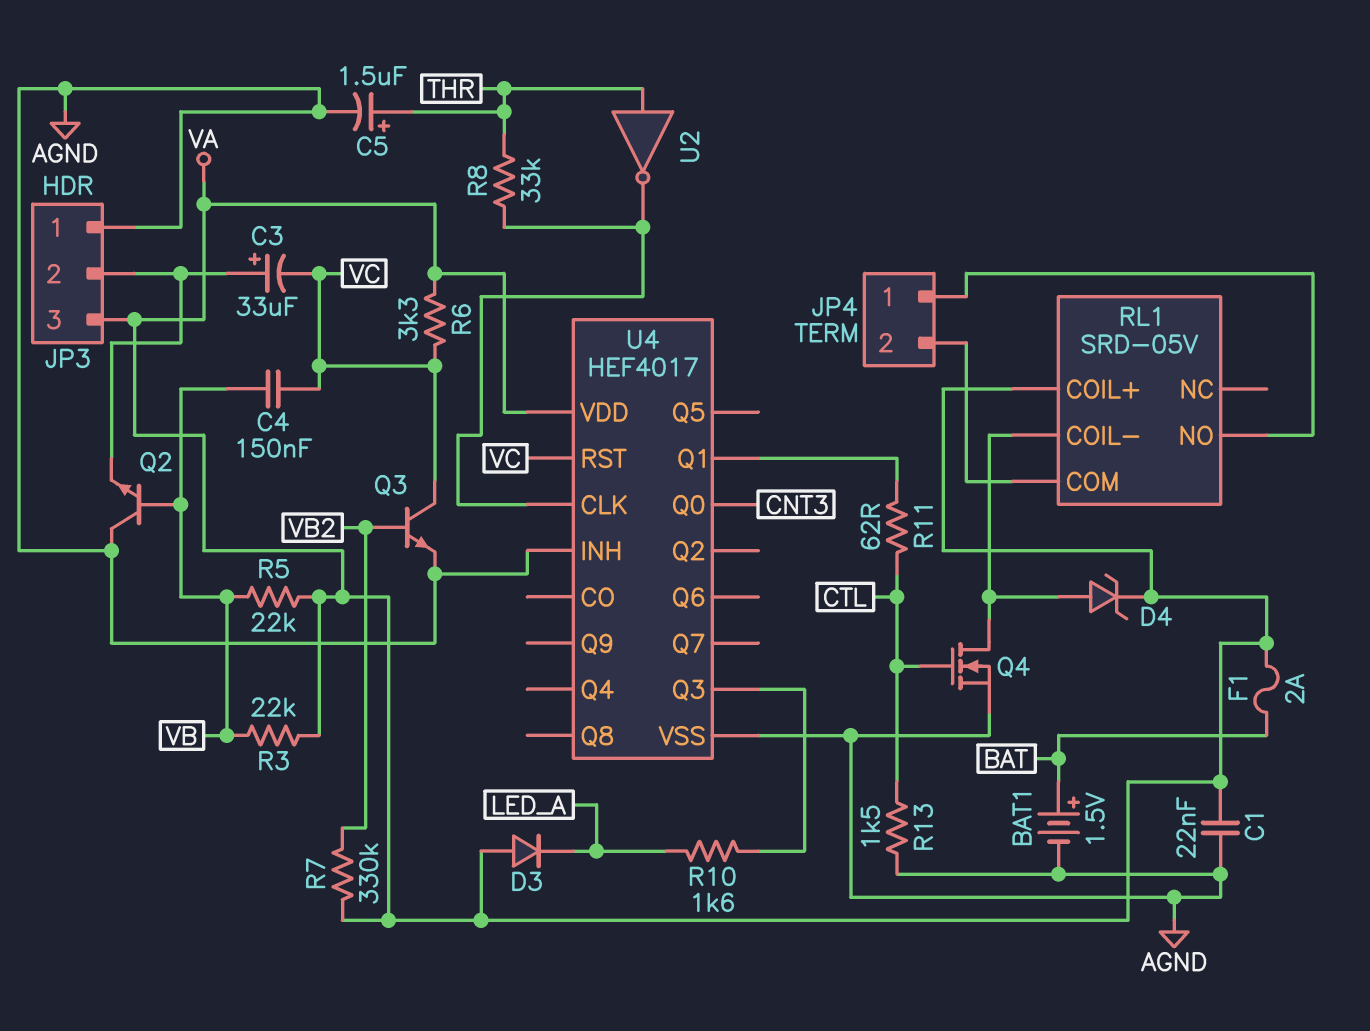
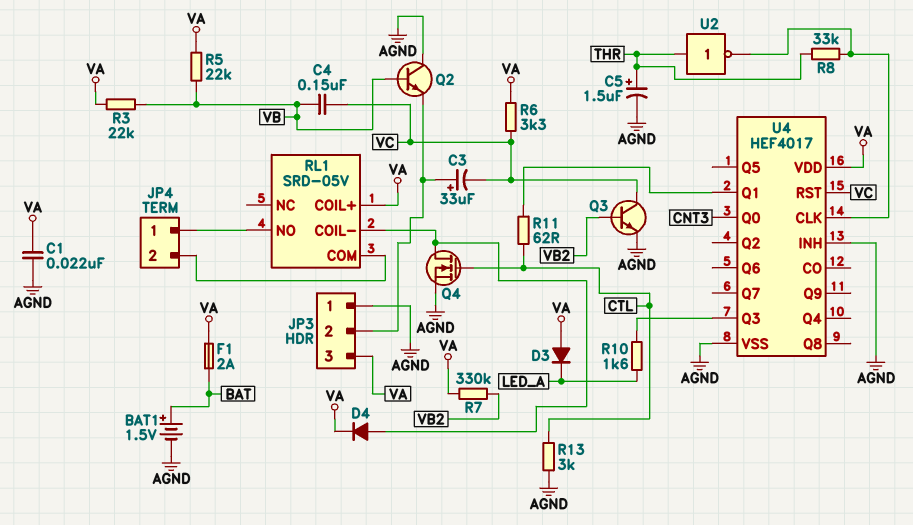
D4: zener (A RL1/COIL-, K VA) -> diode (A RL1/COIL-, K VA)
R13: 1.5k (AGND, CTL) -> 3k (AGND, CTL)

